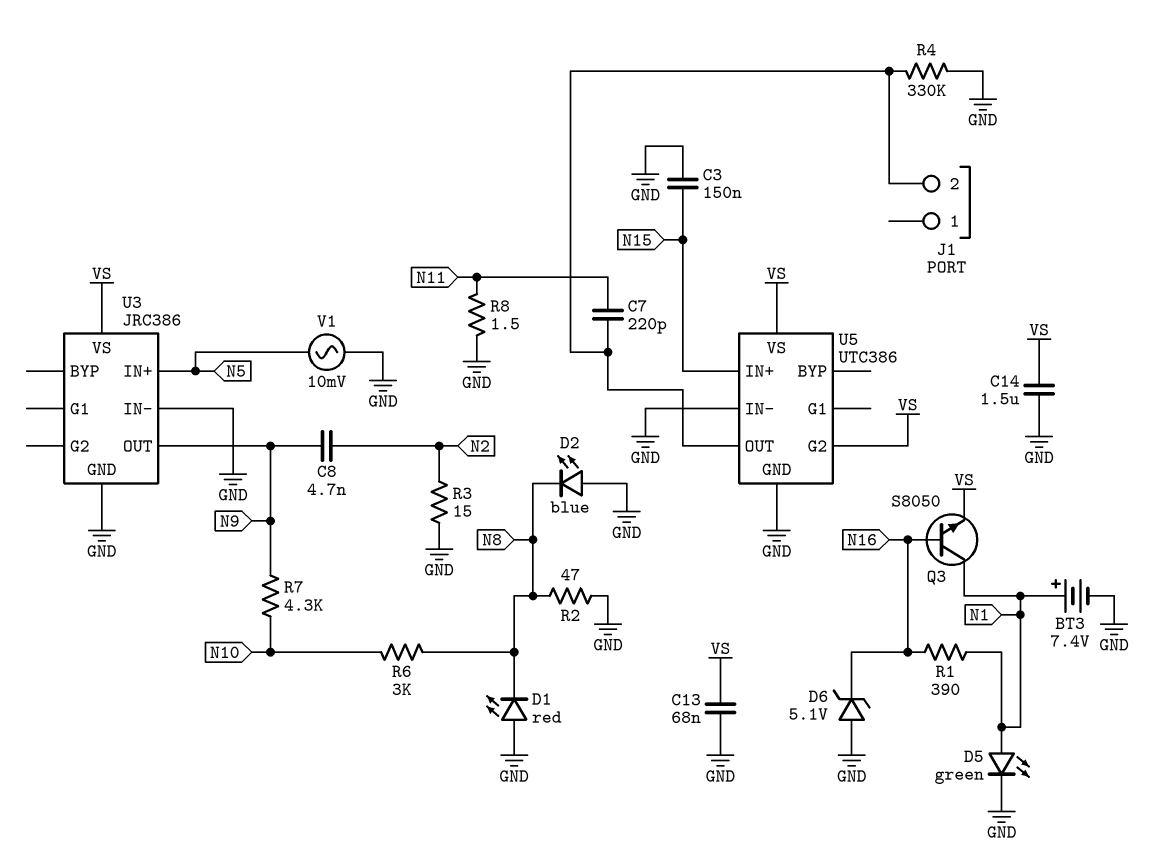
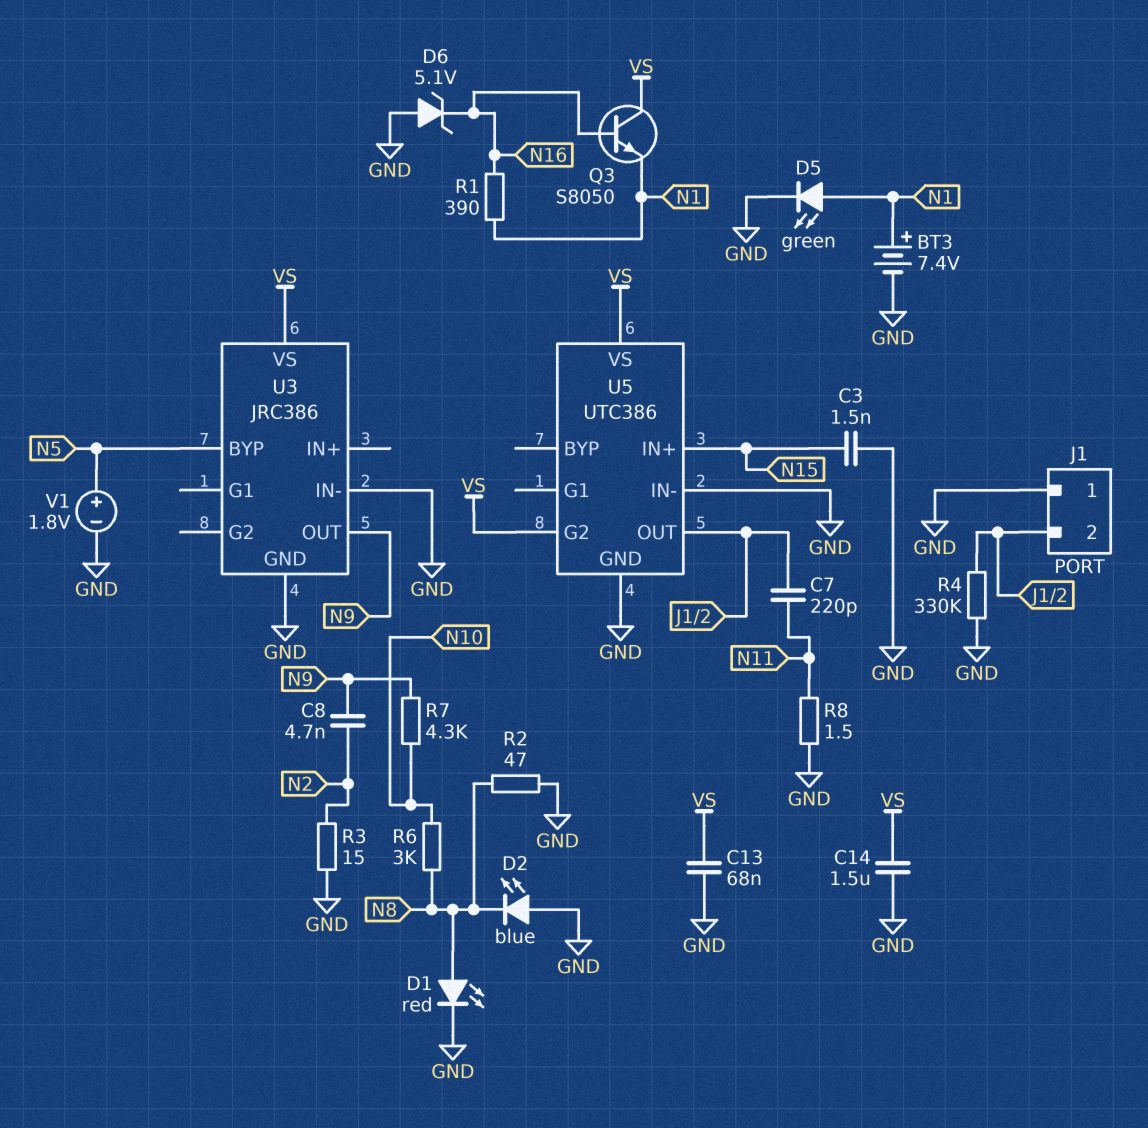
C3: 150nF (GND, N15) -> 1.5nF (GND, N15)
D1: LED red (A GND, K N8) -> LED red (A N8, K GND)
J1 pin 1: none -> GND
Q3: NPN S8050 (B N16, C N1, E VS) -> NPN S8050 (B N16, C VS, E N1)
U3 pin BYP: none -> N5
U3 pin IN+: N5 -> none
V1: AC 10mV (GND, N5) -> 1.8V (plus N5, minus GND)

